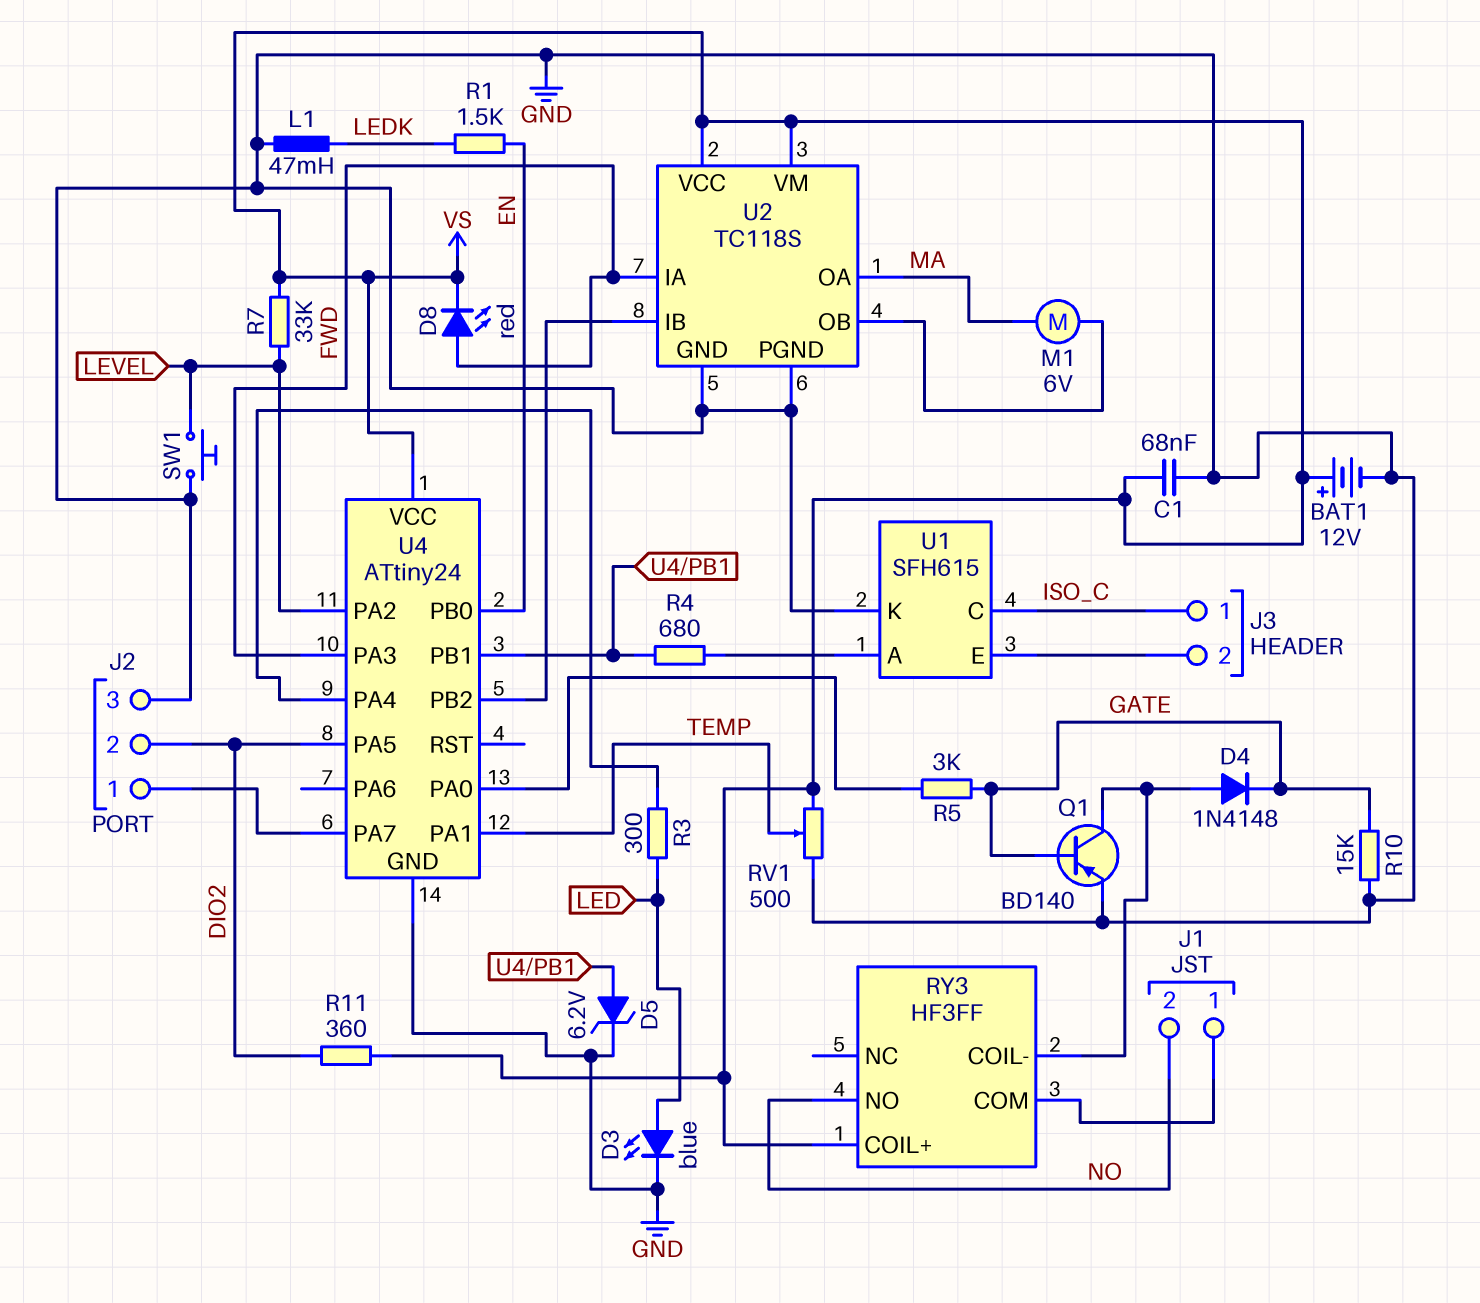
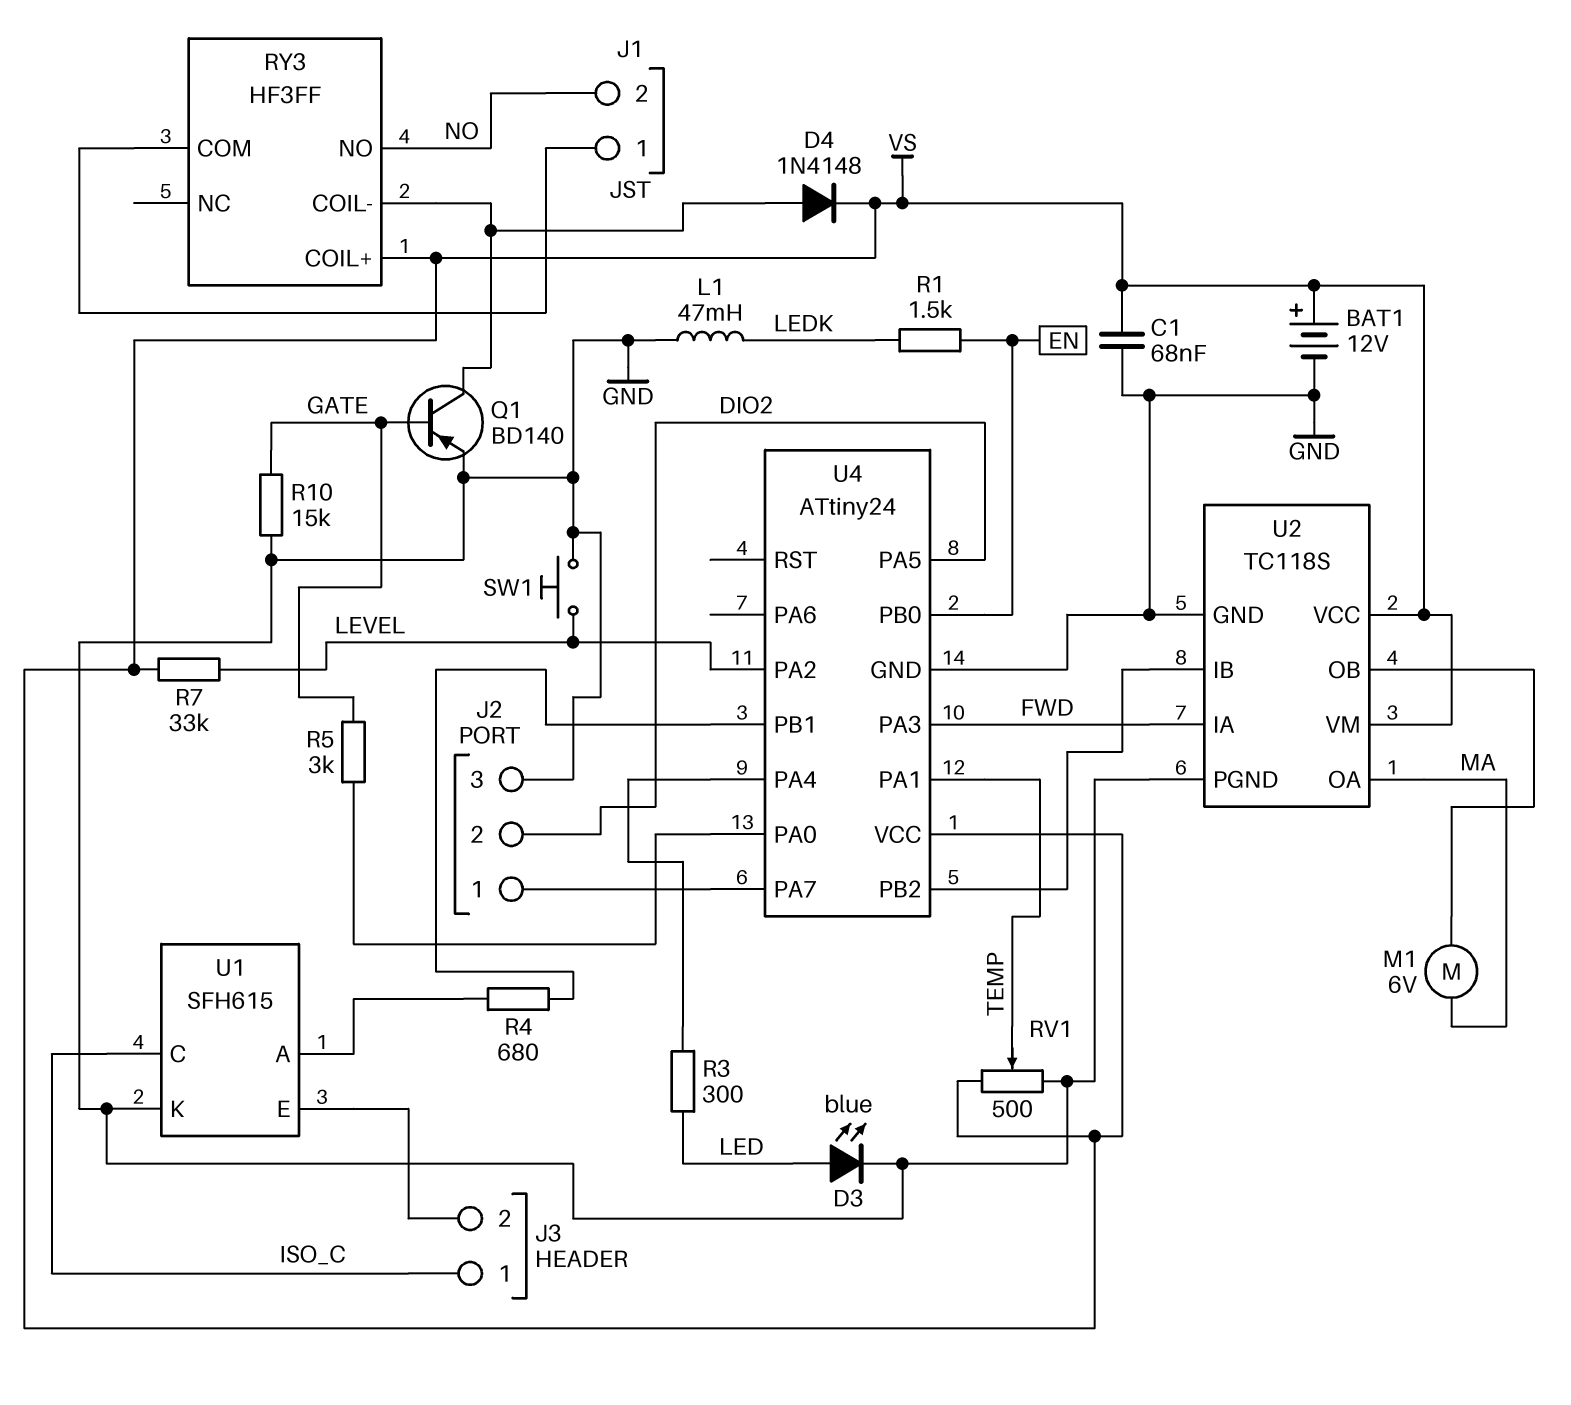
D4: diode 1N4148 (A RY3/COIL-, K GATE) -> diode 1N4148 (A RY3/COIL-, K VS)
D5: zener 6.2V (A U4/PB1, K GND) -> none
D8: LED red (A FWD, K VS) -> none
R11: 360 (DIO2, VS) -> none

